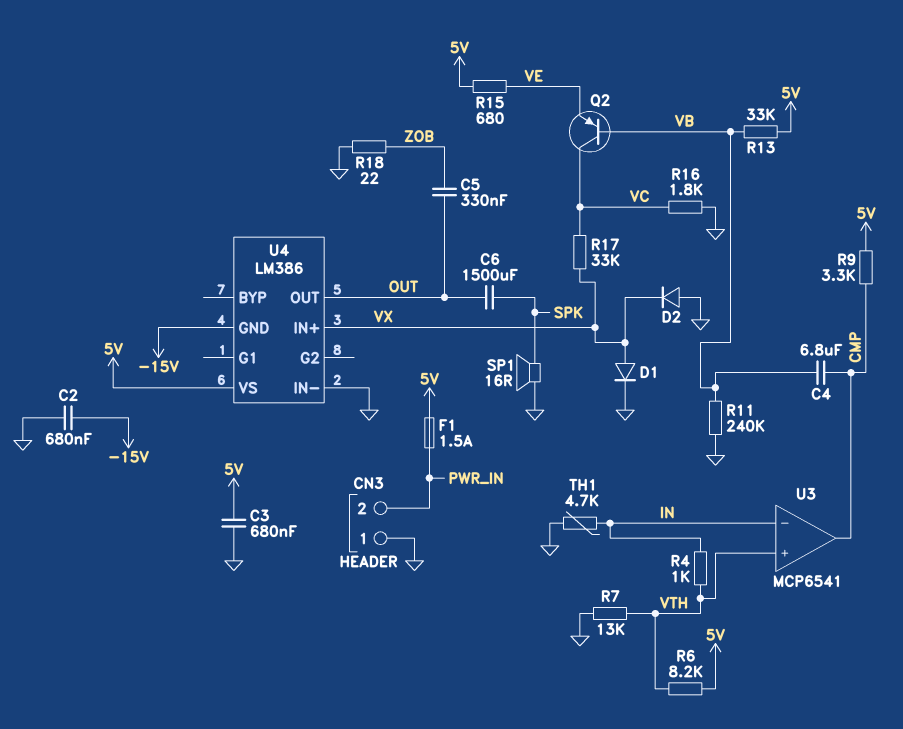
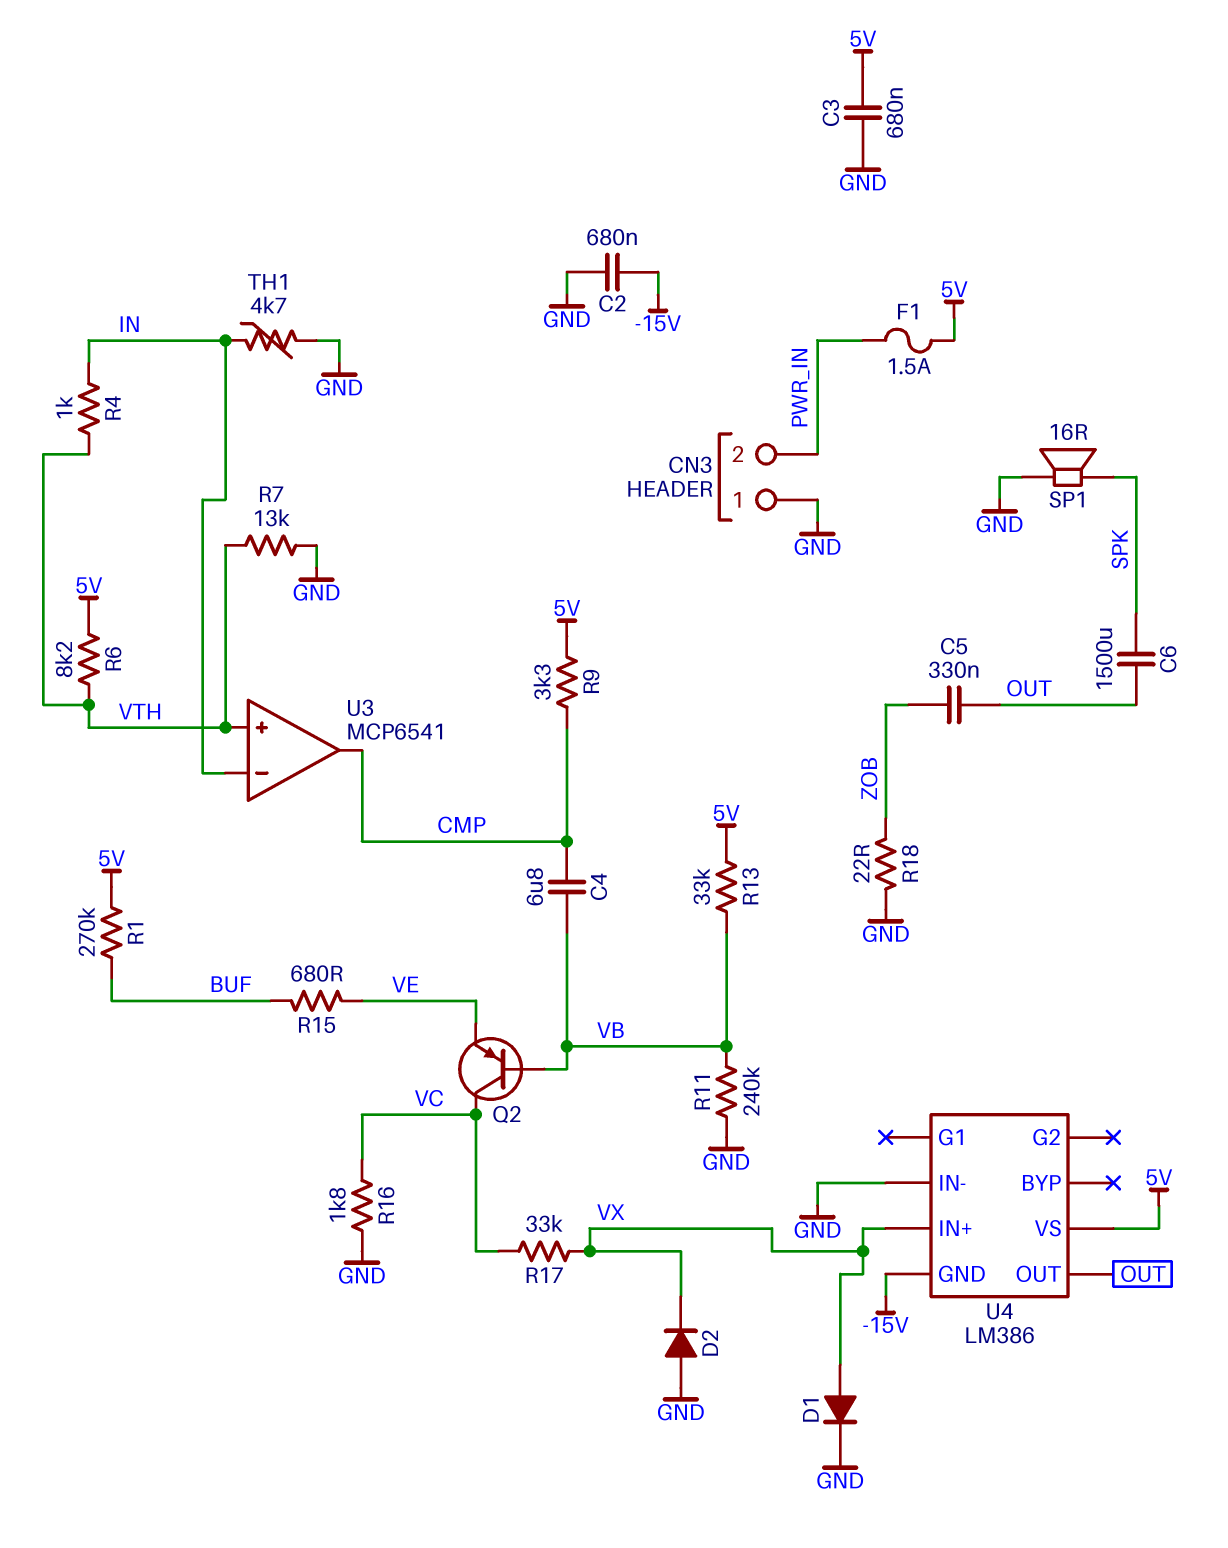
R1: none -> 270k (5V, BUF)
R15: 680 (5V, VE) -> 680 (BUF, VE)

